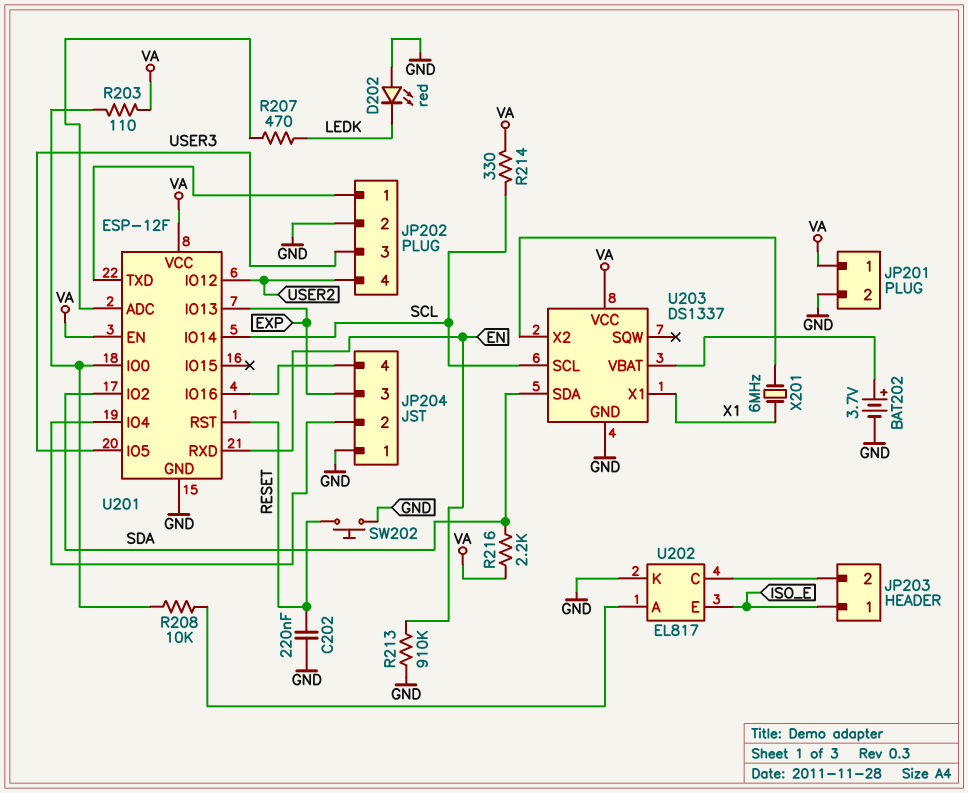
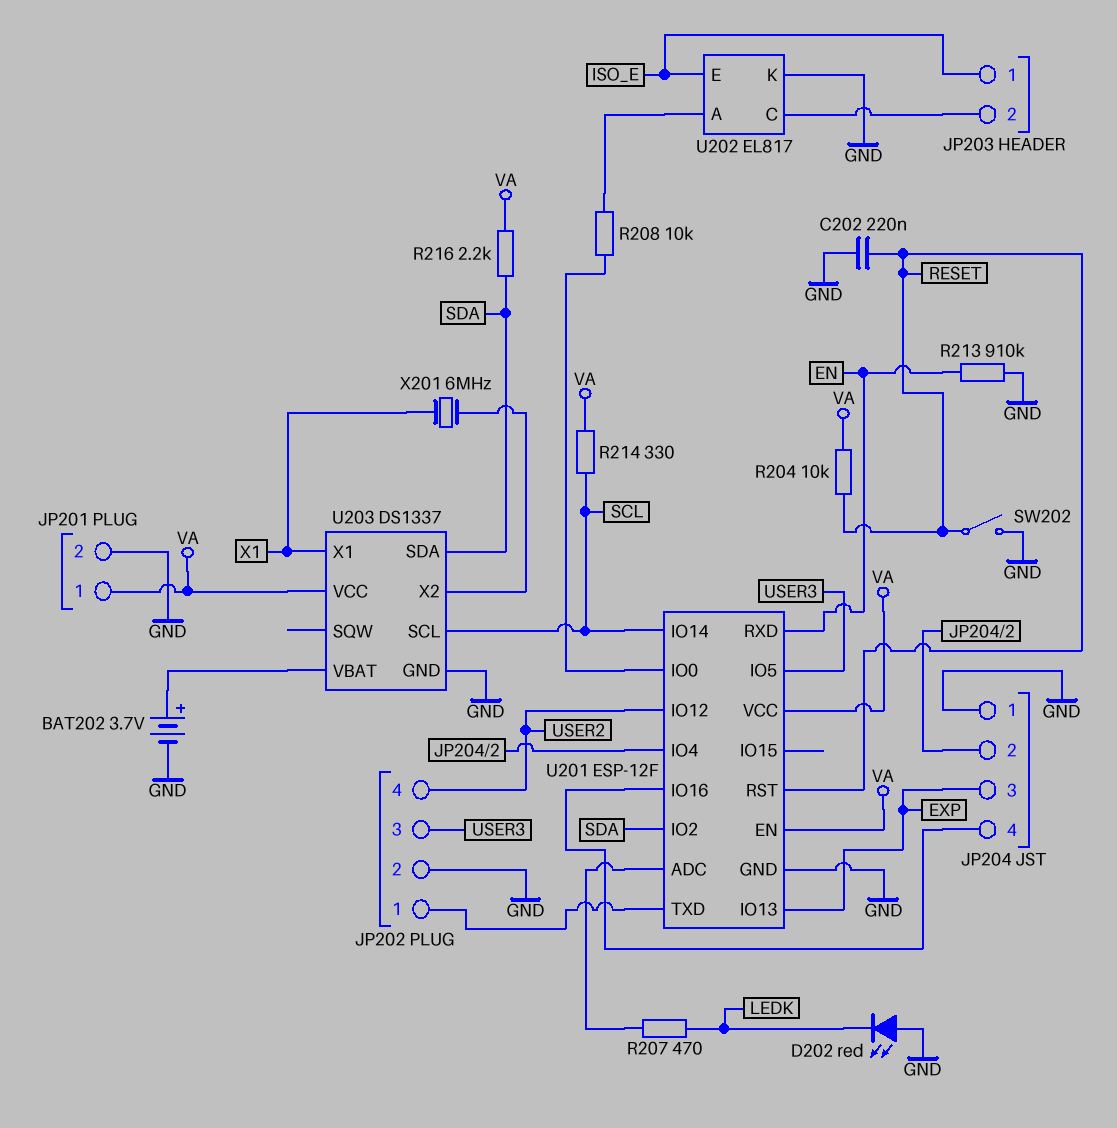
R203: 110 (U201/IO0, VA) -> none
R204: none -> 10k (RESET, VA)
SW202: button (GND, RESET) -> switch (GND, RESET)

